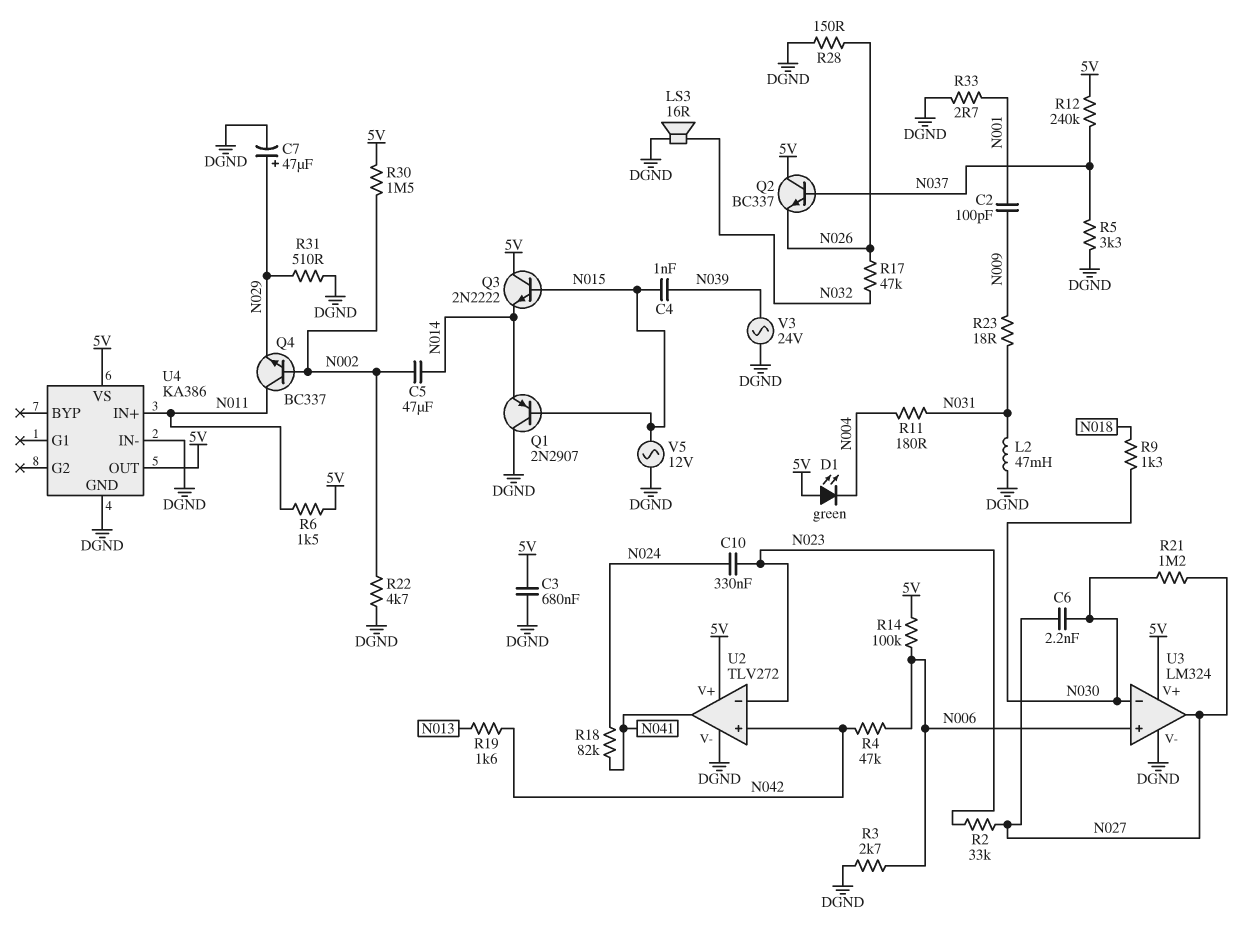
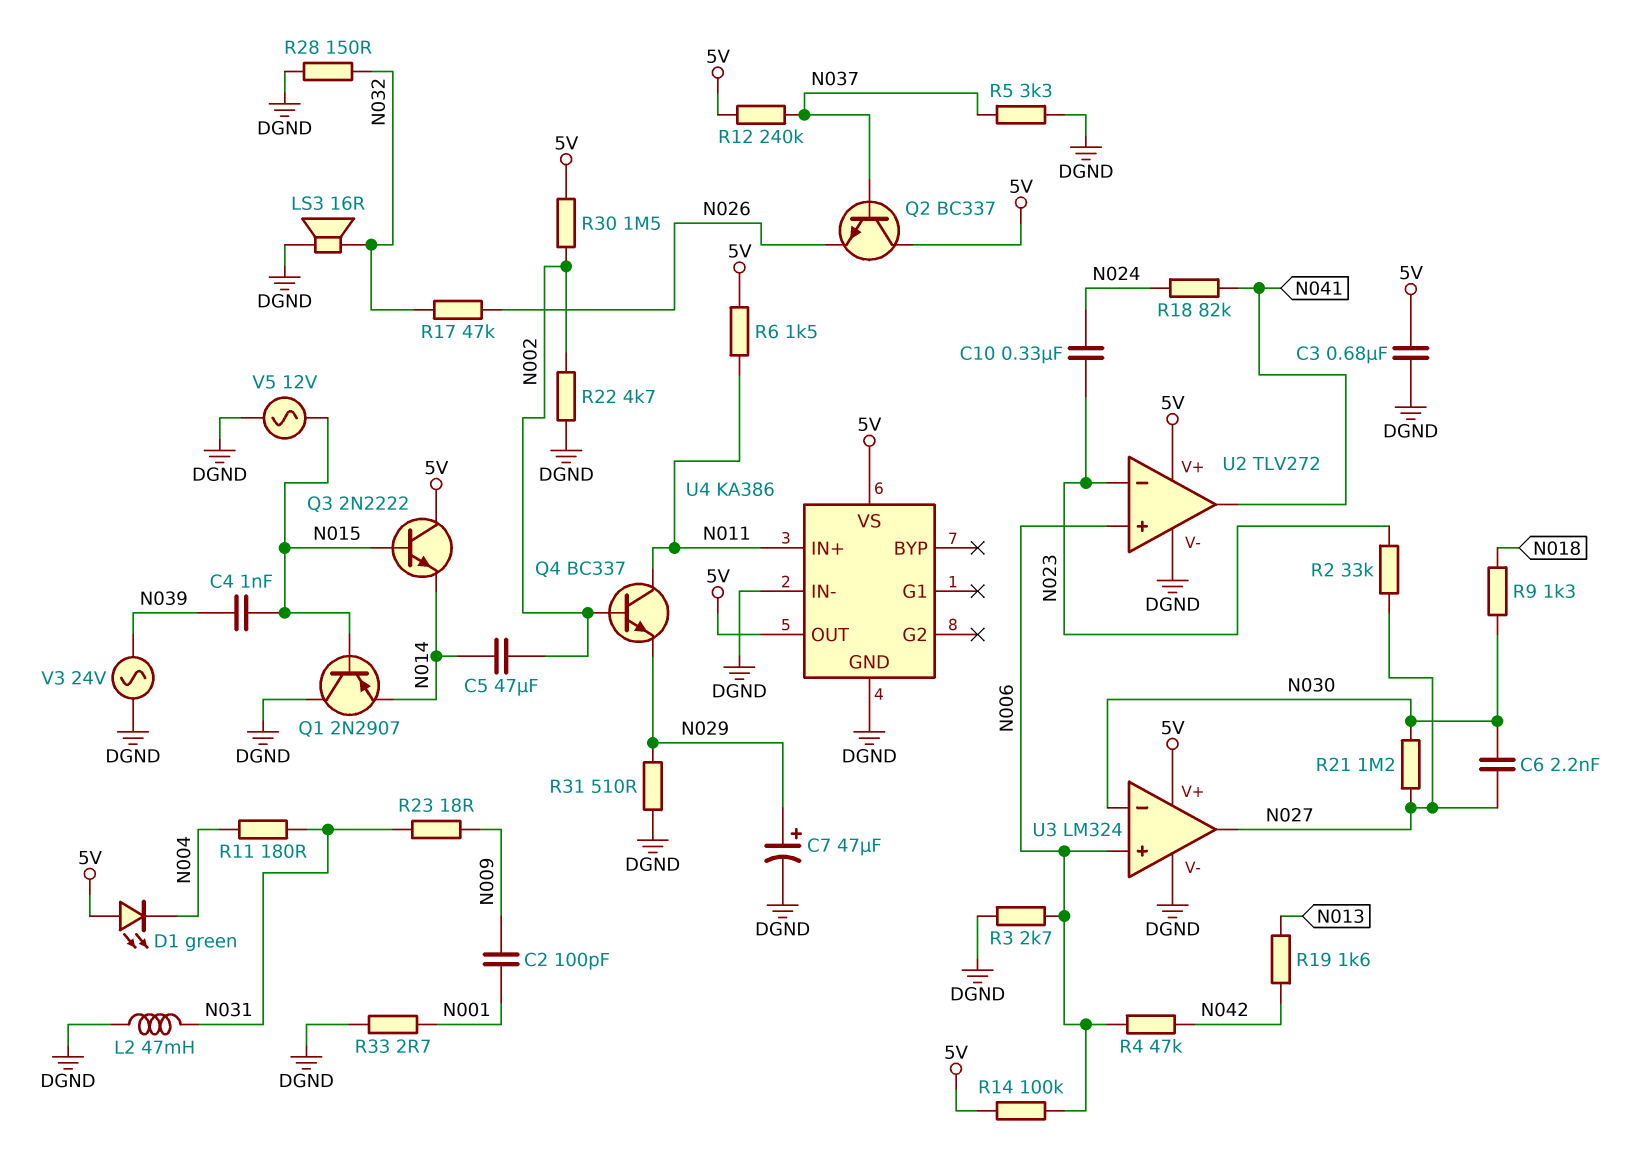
R28: 150 (DGND, N026) -> 150 (DGND, N032)
U2 pin in+: N042 -> N006

